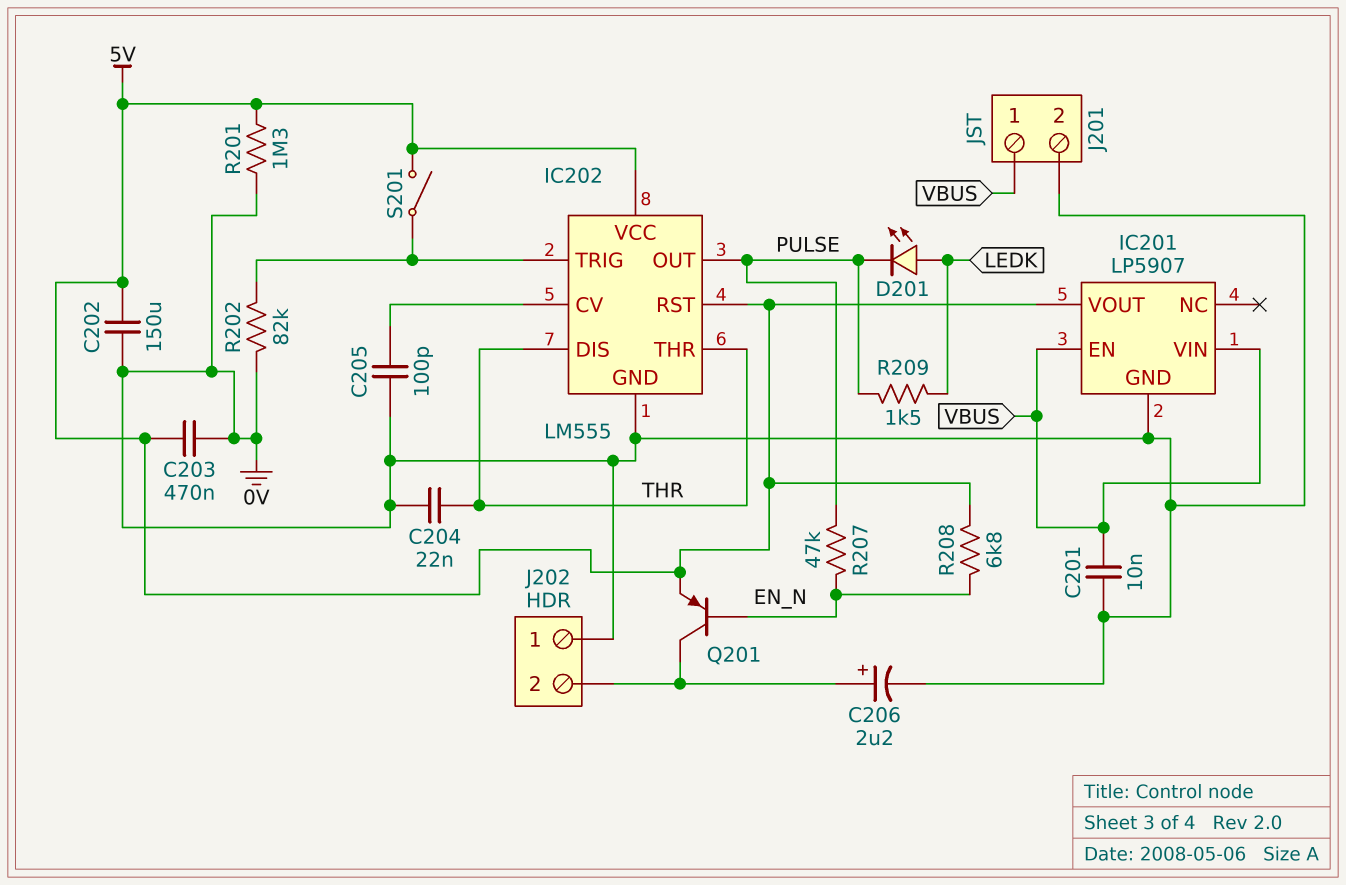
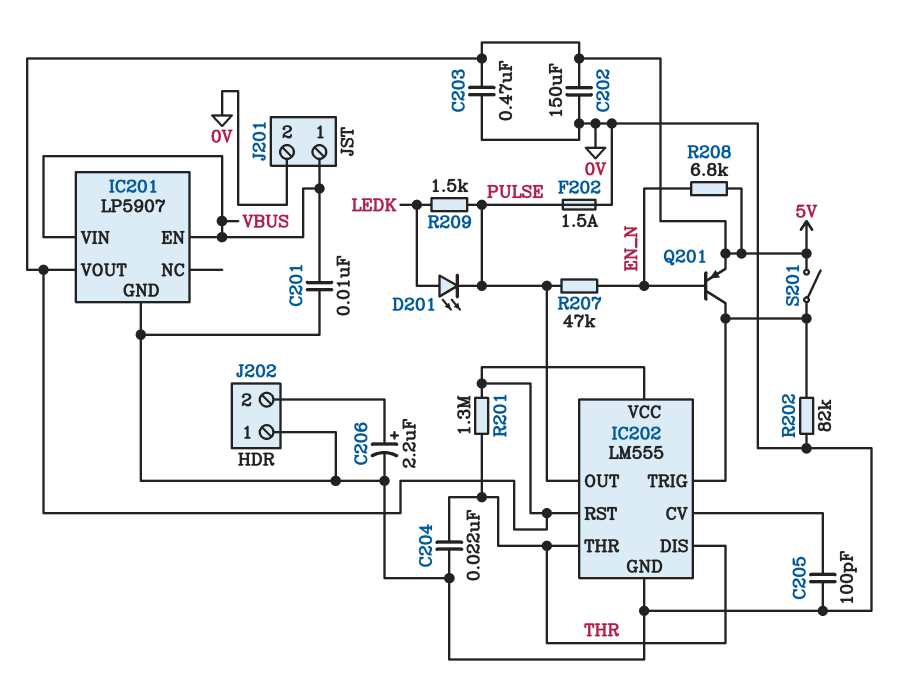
F202: none -> 1.5A (0V, PULSE)
Q201: PNP (B EN_N, C J202/2, E 5V) -> PNP (B EN_N, C IC202/TRIG, E 5V)
R201: 1.3M (0V, 5V) -> 1.3M (5V, THR)

